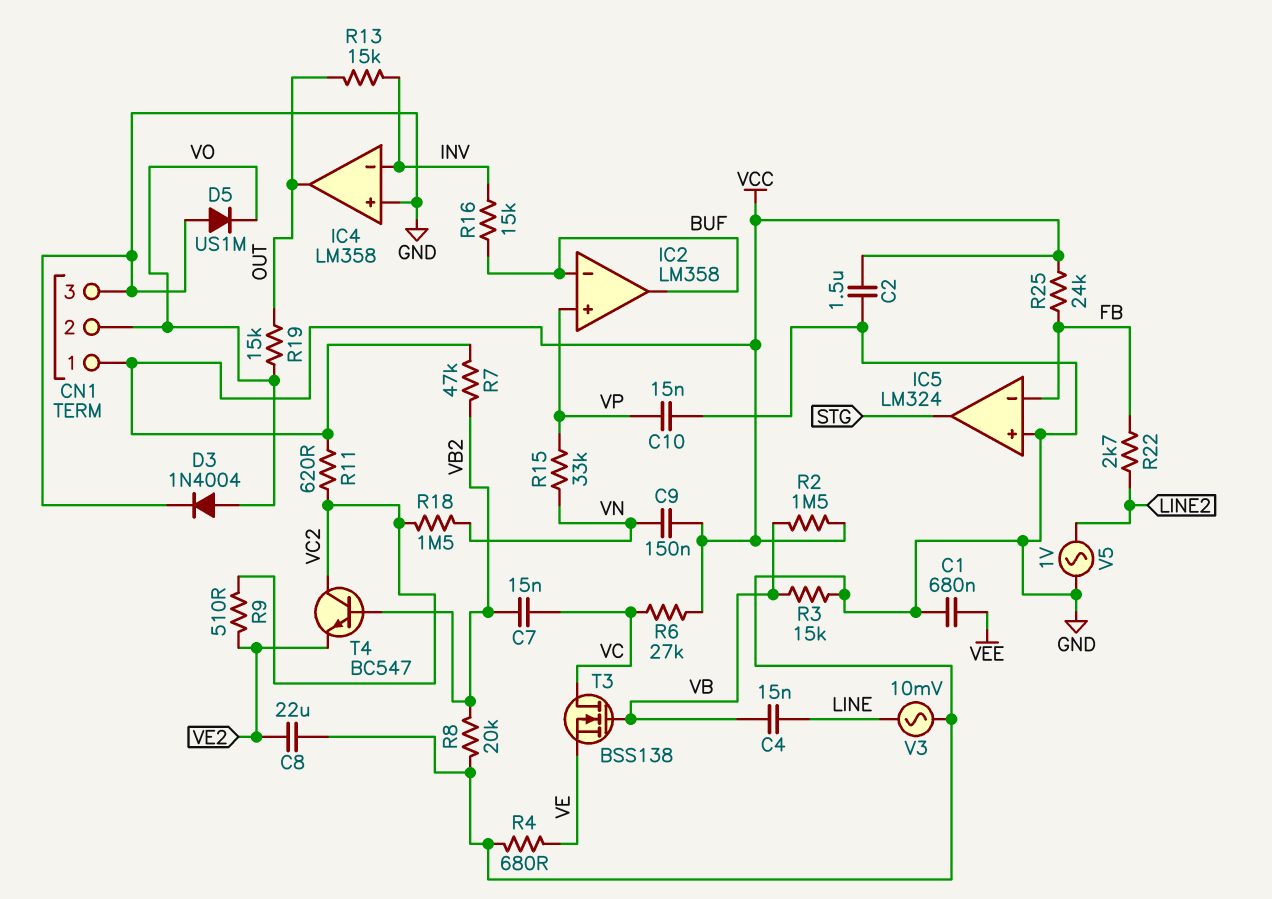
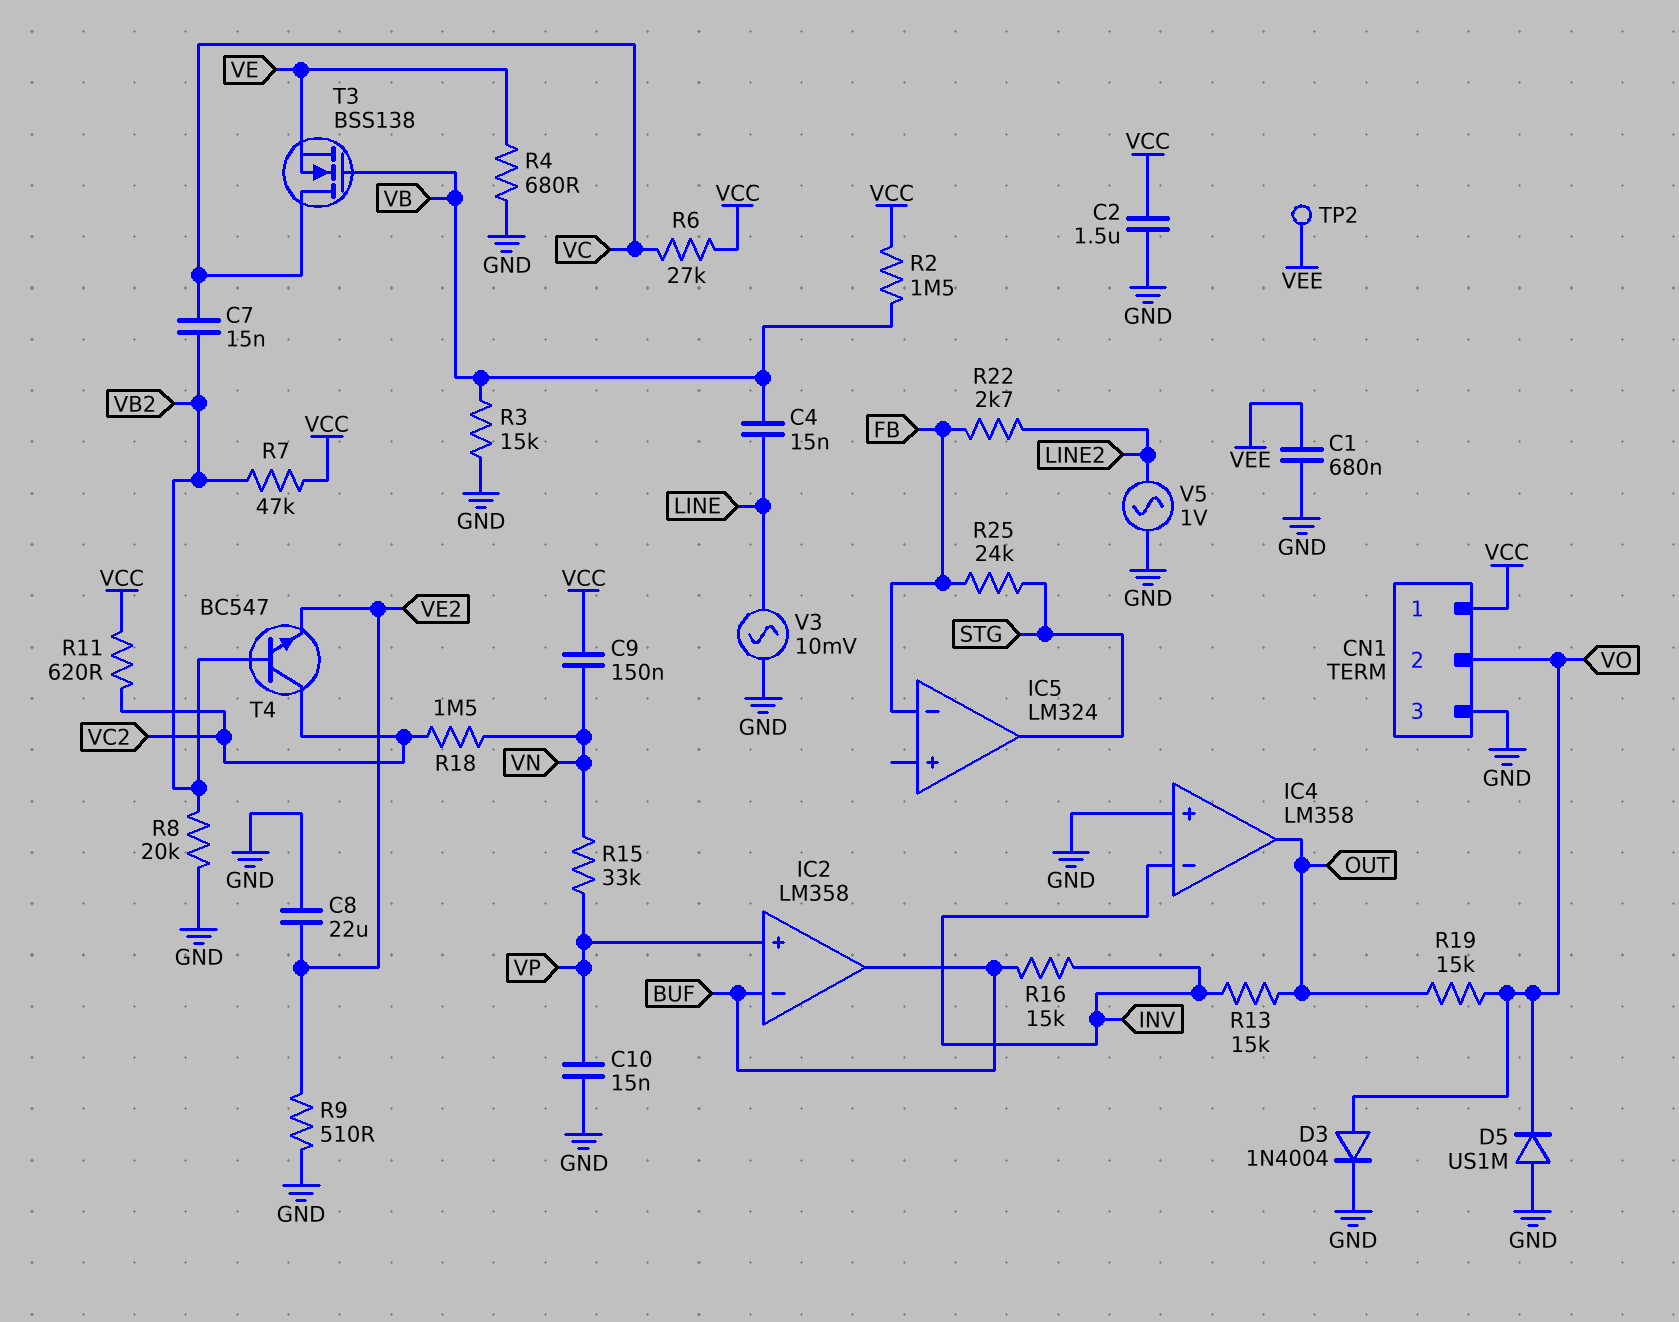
IC5 pin in+: GND -> none
R9: 510 (VC2, VE2) -> 510 (GND, VE2)
R25: 24k (FB, VCC) -> 24k (FB, STG)
TP2: none -> test point (VEE)

